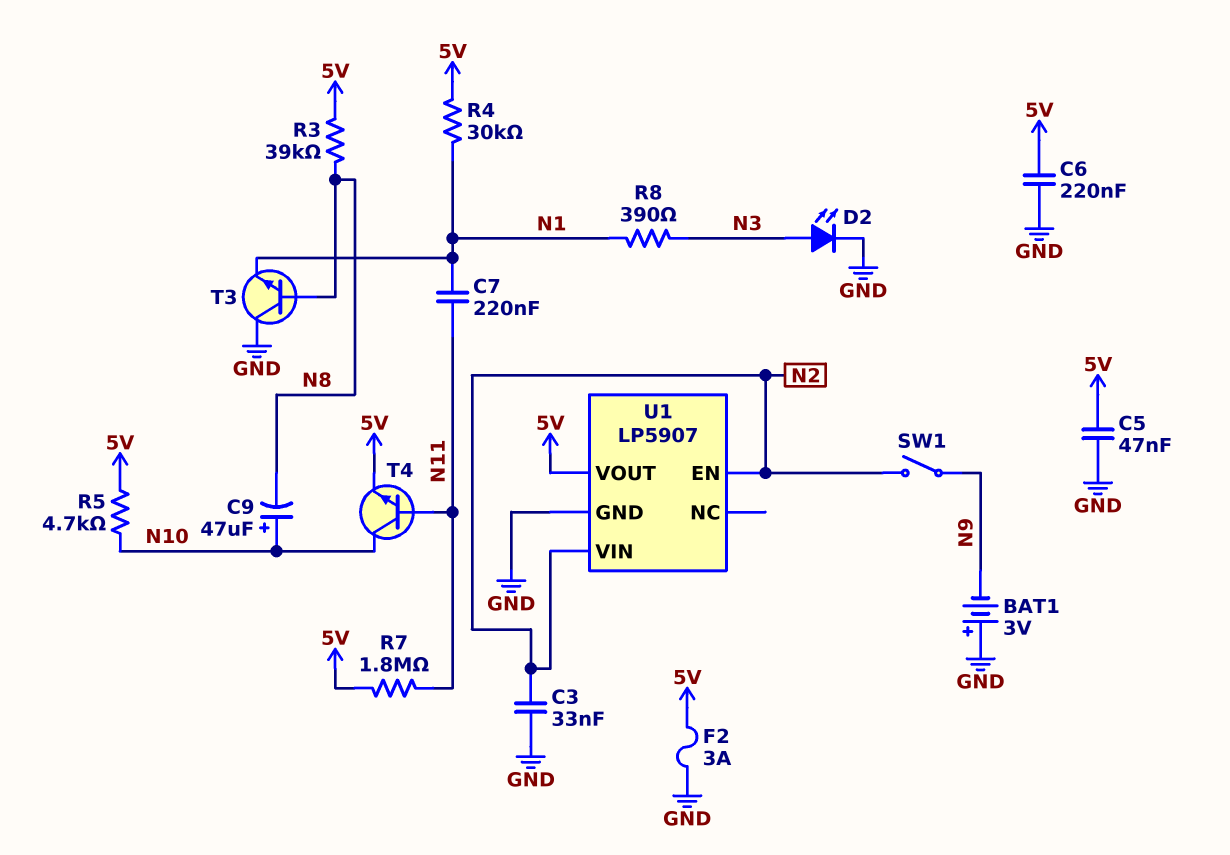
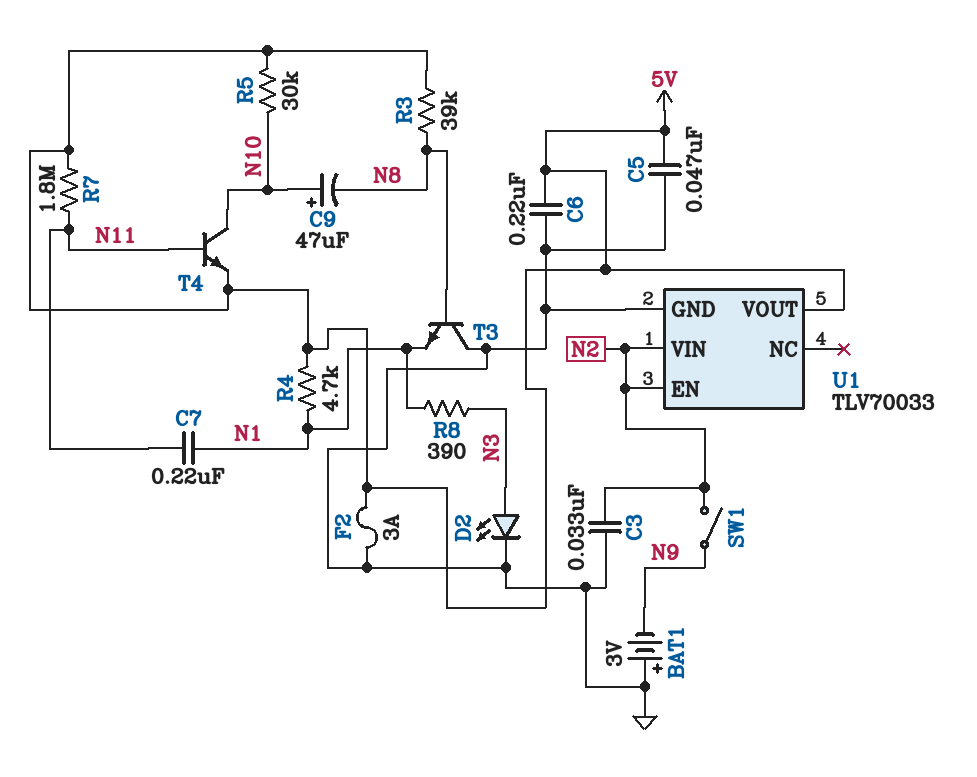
R4: 30k (5V, N1) -> 4.7k (5V, N1)
R5: 4.7k (5V, N10) -> 30k (5V, N10)
U1: LP5907 -> TLV70033

